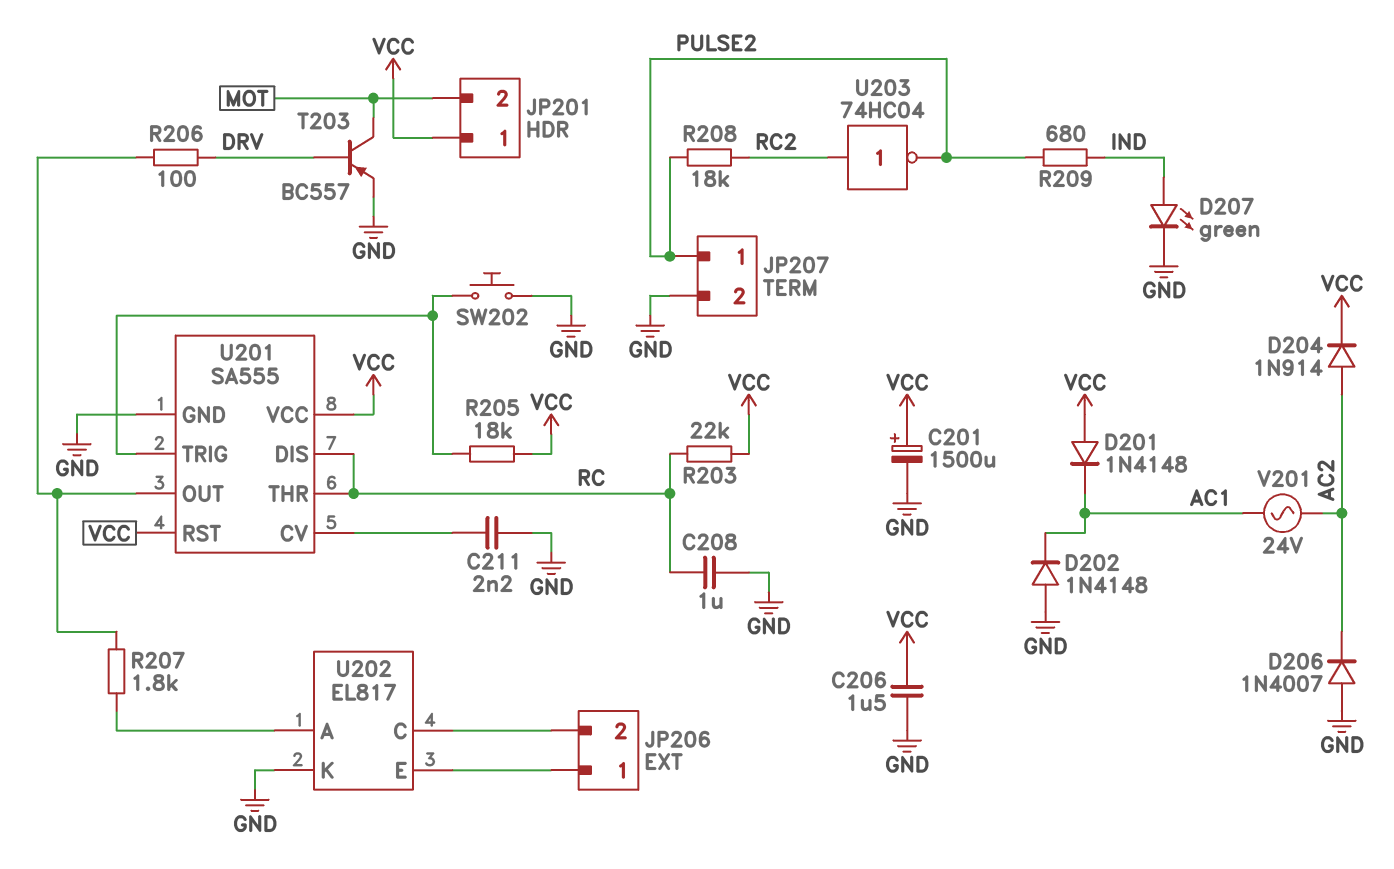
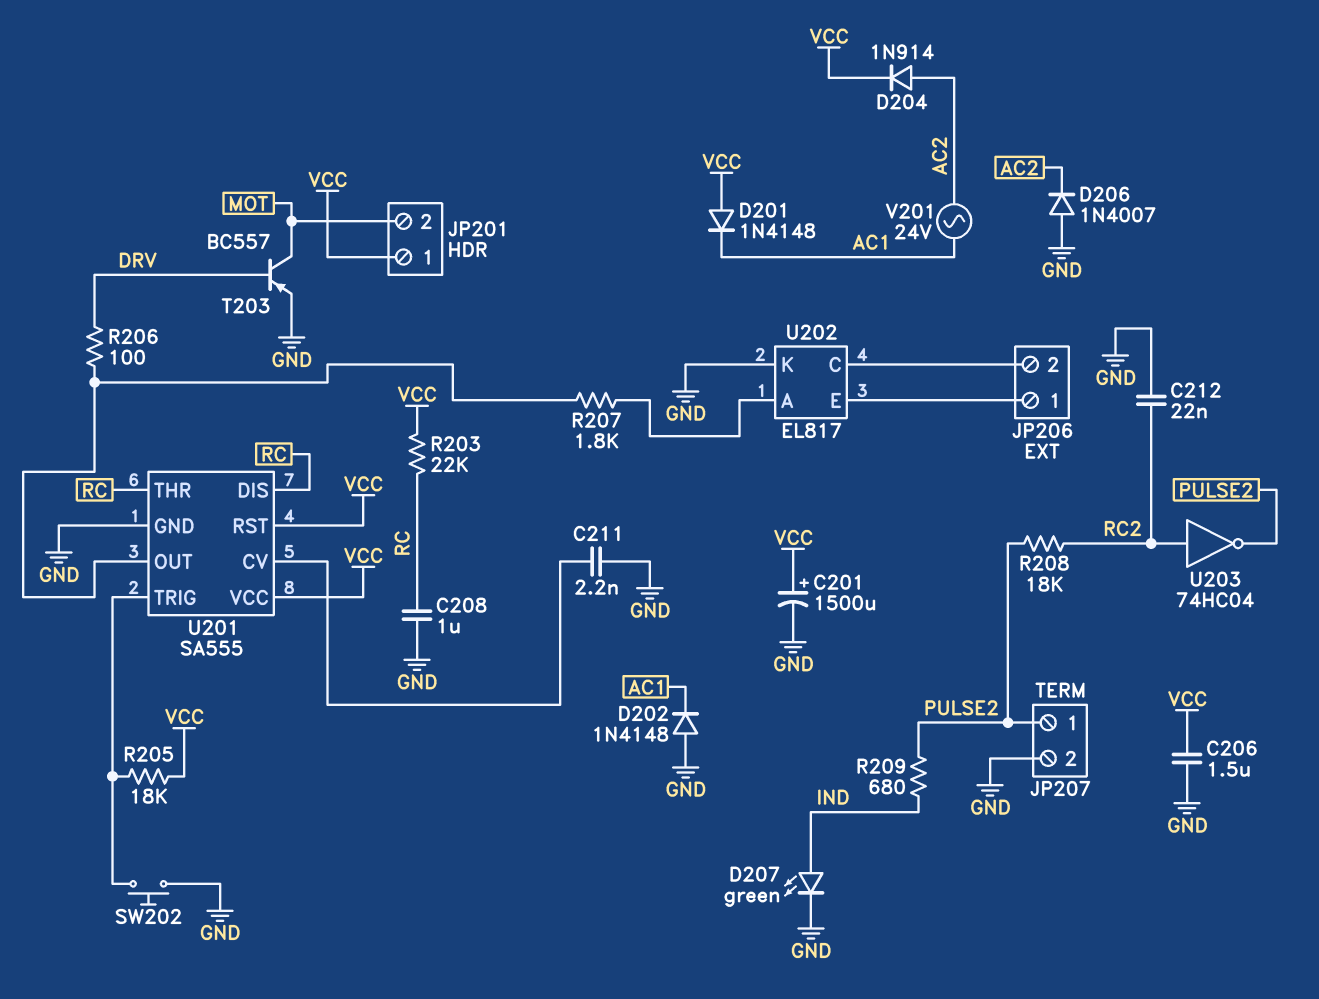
C212: none -> 22nF (GND, RC2)

